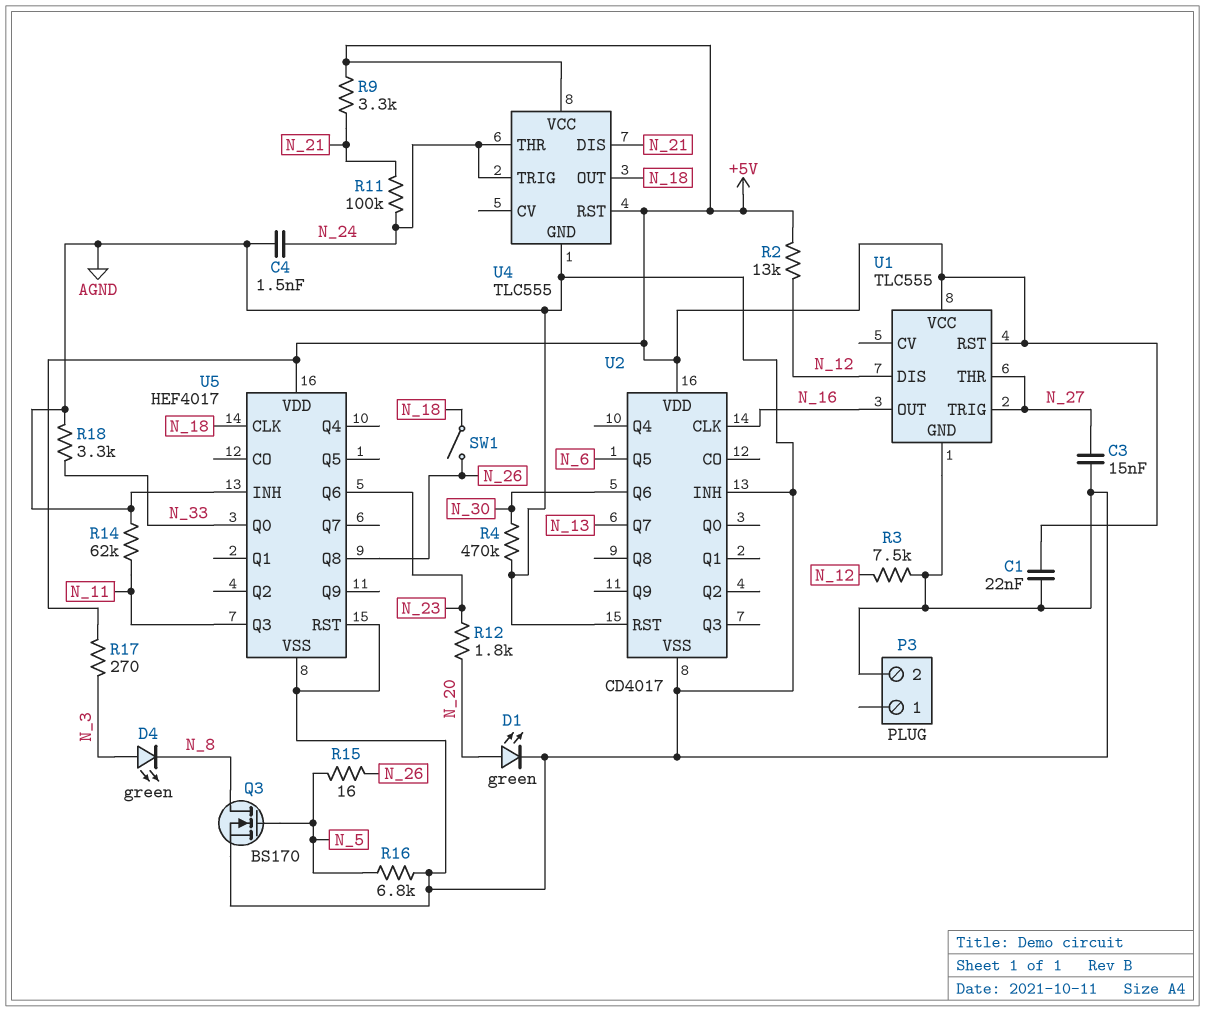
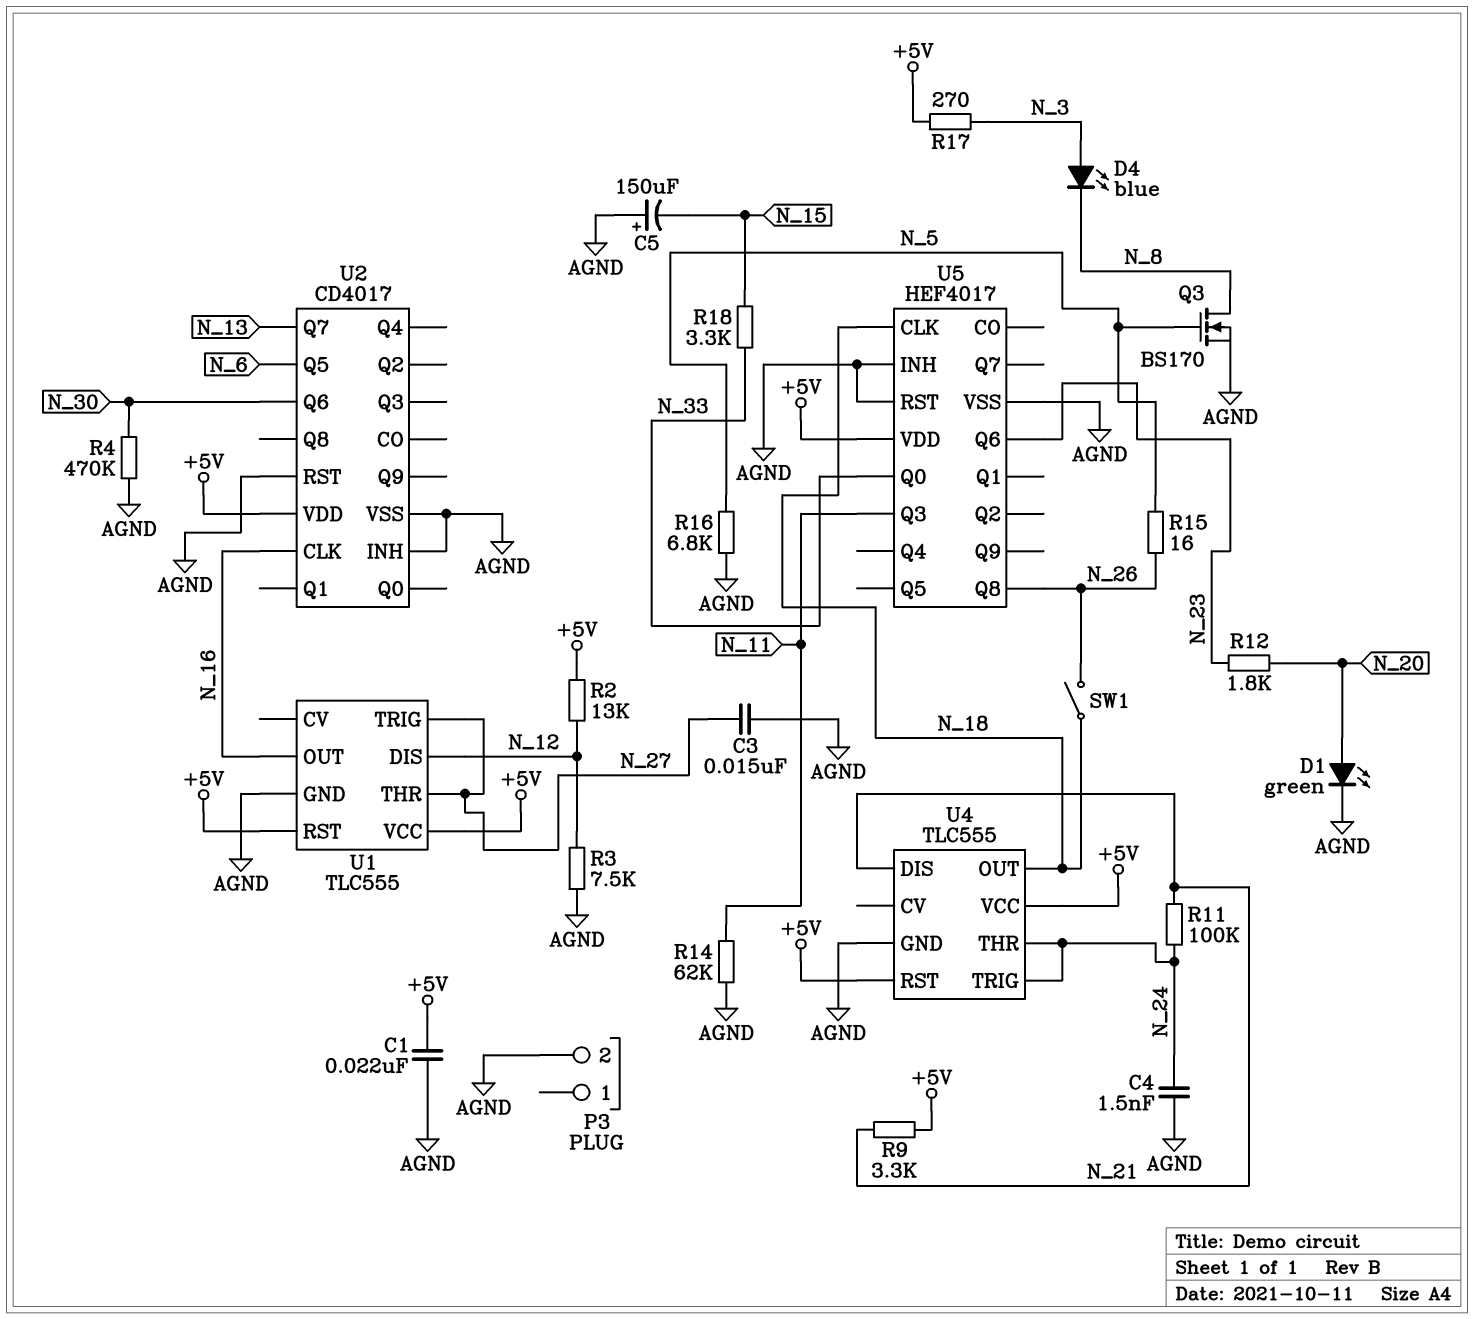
C5: none -> 150uF (plus AGND, minus N_15)
D4: LED green (A N_3, K N_8) -> LED blue (A N_3, K N_8)
R18: 3.3k (AGND, N_33) -> 3.3k (N_15, N_33)

